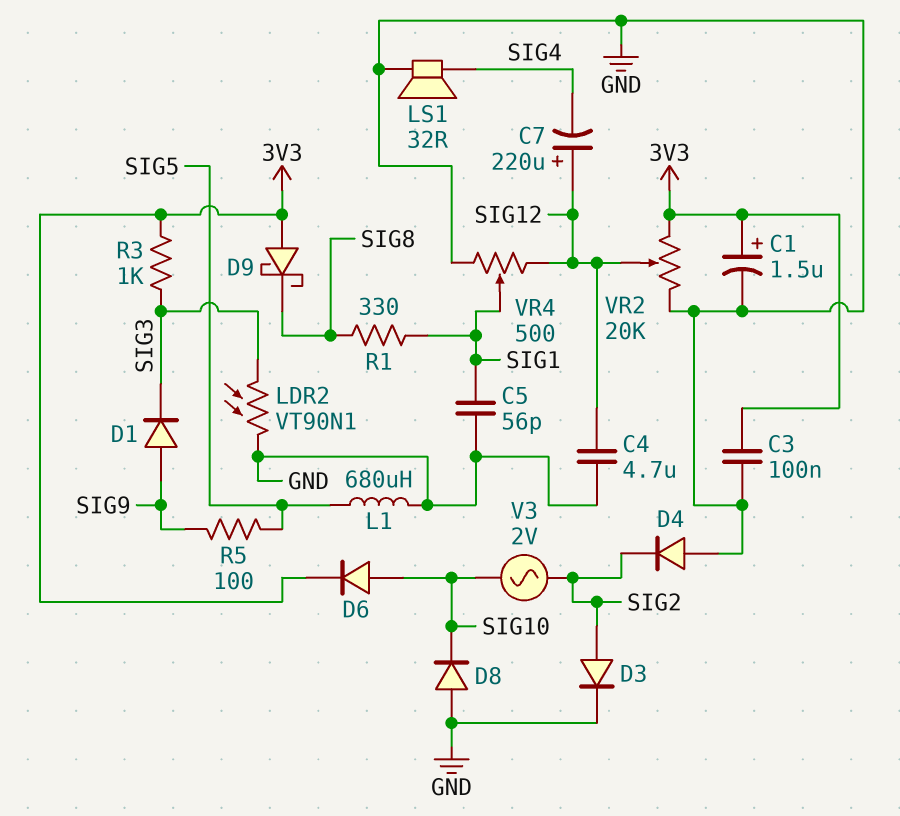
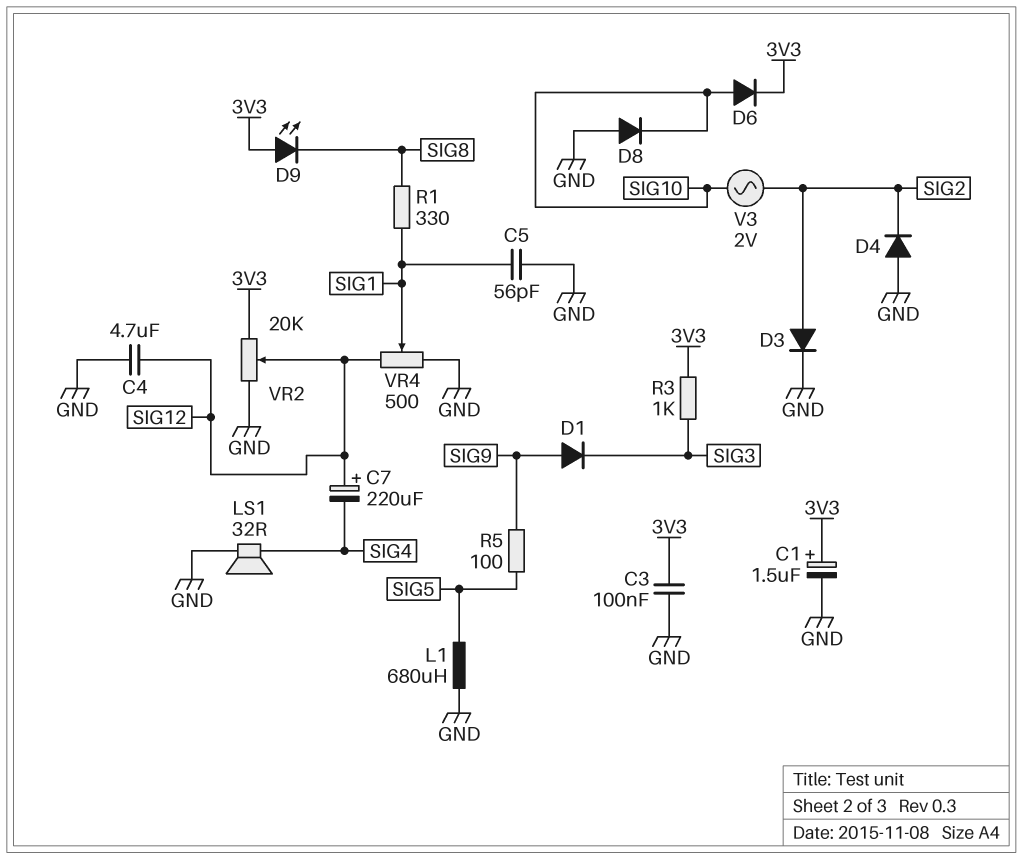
D9: schottky (A 3V3, K SIG8) -> LED (A 3V3, K SIG8)
LDR2: VT90N1 (GND, SIG3) -> none

